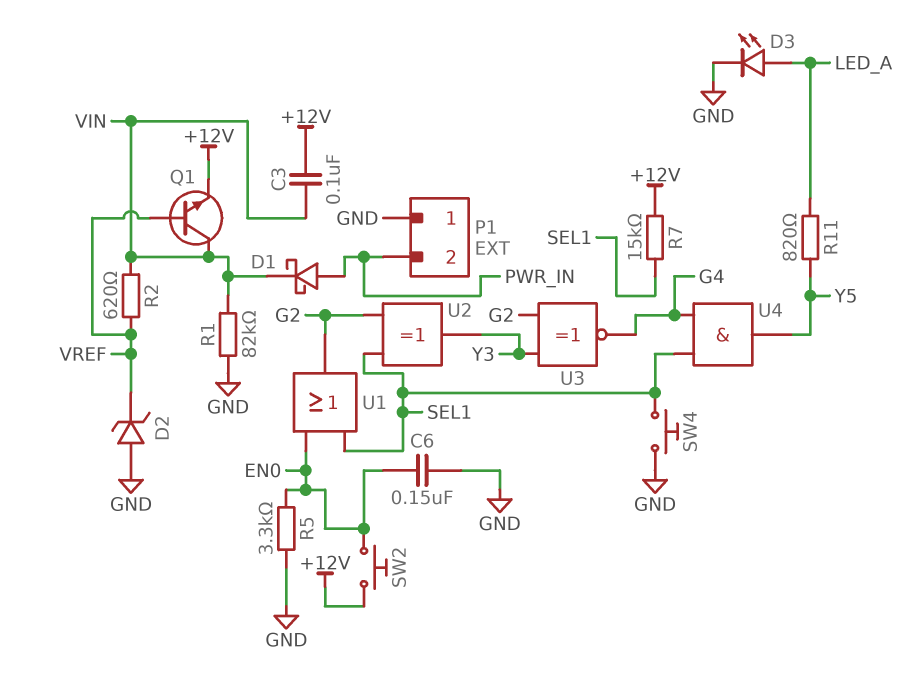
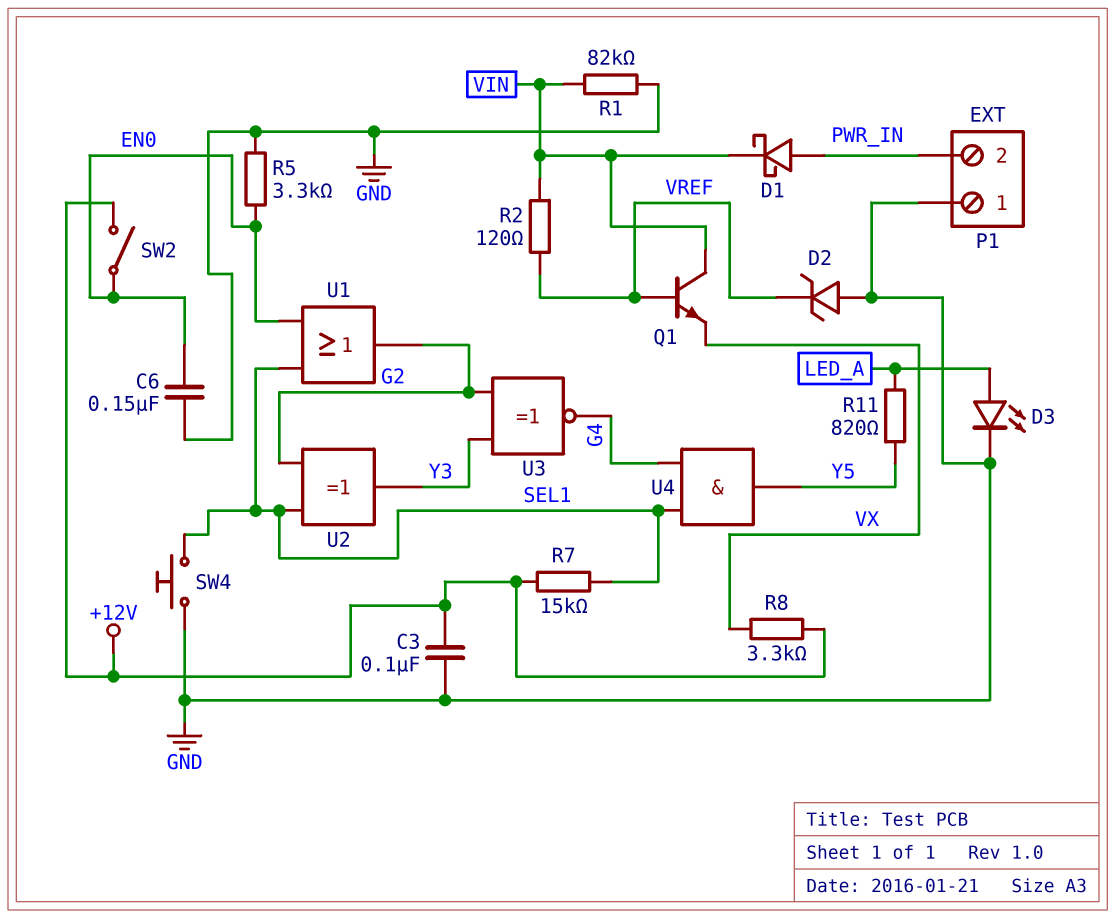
C3: 100nF (+12V, VIN) -> 100nF (+12V, GND)
Q1: NPN (B VREF, C VIN, E +12V) -> NPN (B VREF, C VIN, E VX)
R2: 620 (VIN, VREF) -> 120 (VIN, VREF)
R8: none -> 3.3k (+12V, VX)
SW2: button (+12V, EN0) -> switch (+12V, EN0)

